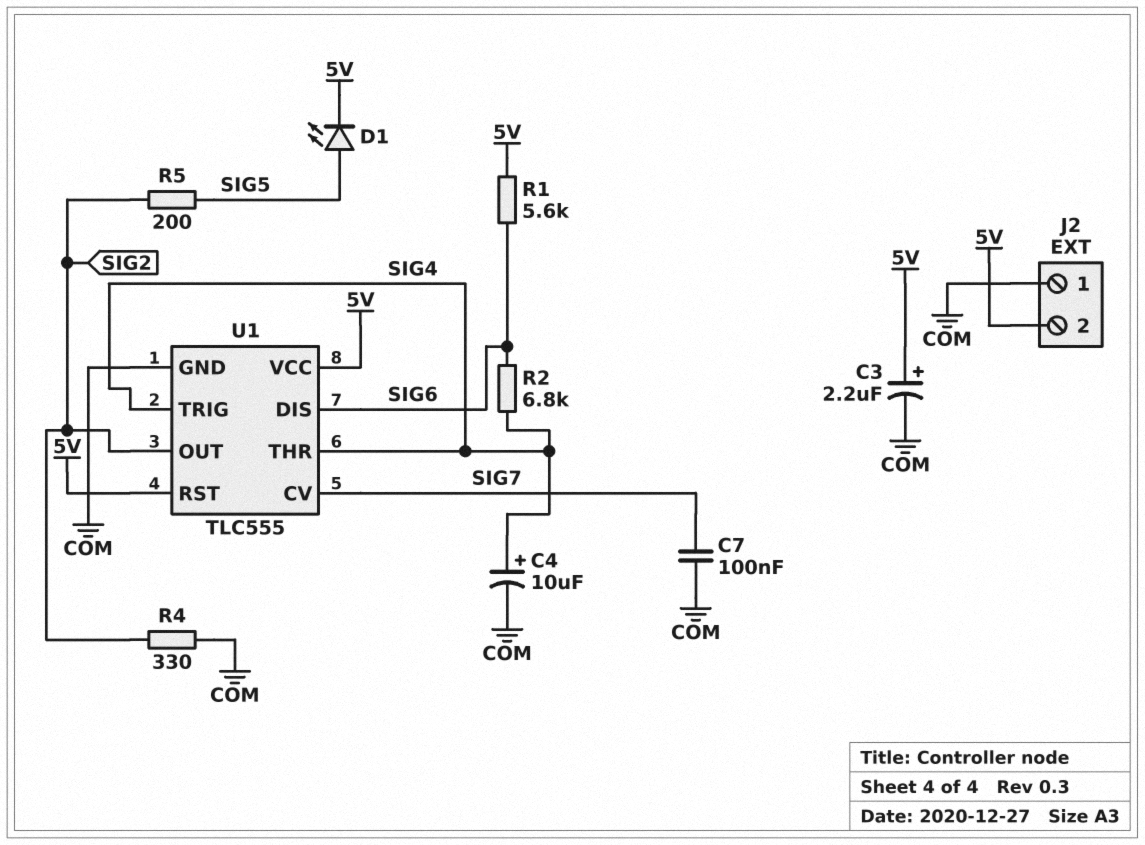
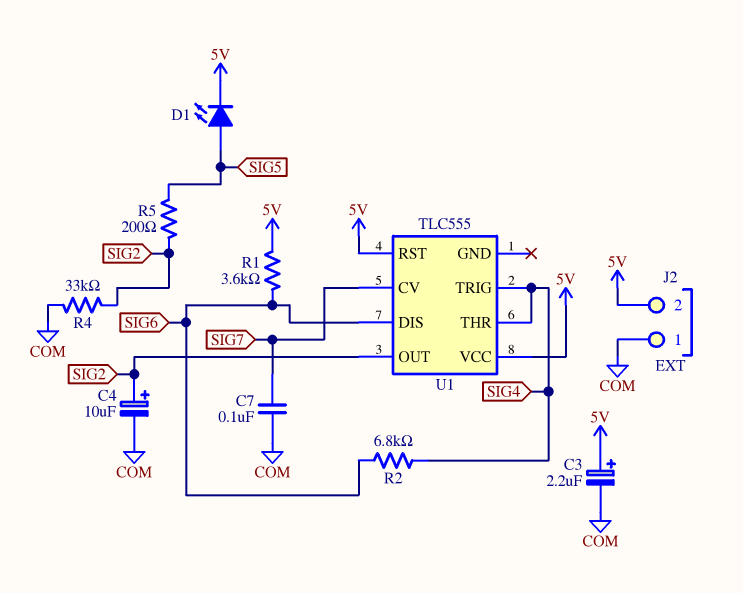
C4: 10uF (plus SIG4, minus COM) -> 10uF (plus SIG2, minus COM)
R1: 5.6k (5V, SIG6) -> 3.6k (5V, SIG6)
R4: 330 (COM, SIG2) -> 33k (COM, SIG2)
U1 pin GND: COM -> none

